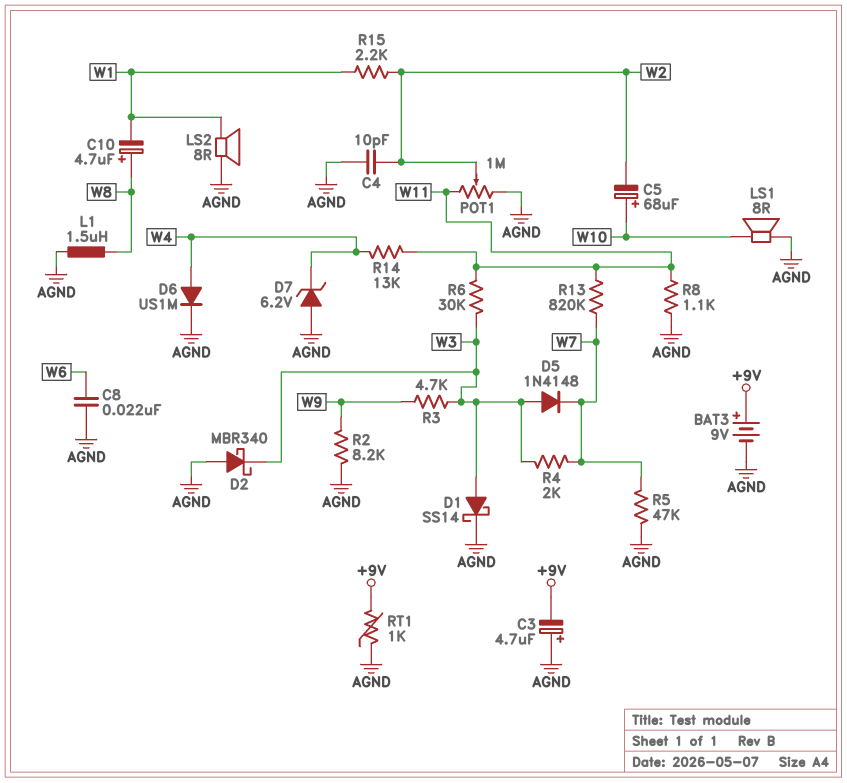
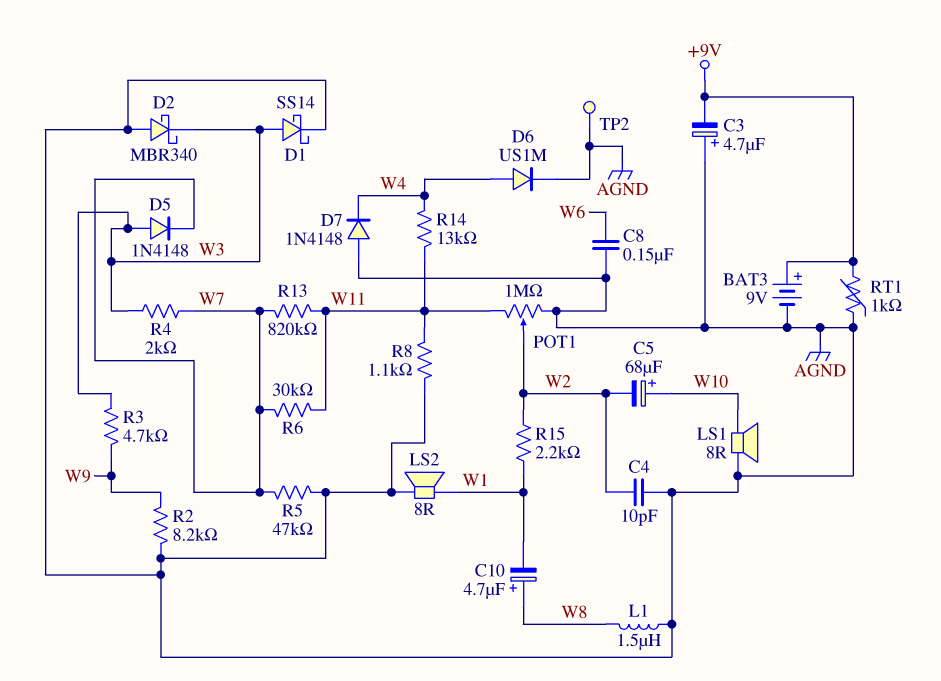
C8: 22nF (AGND, W6) -> 150nF (AGND, W6)
D7: zener 6.2V (A AGND, K W4) -> diode 1N4148 (A AGND, K W4)
R6: 30k (W3, W11) -> 30k (W7, W11)
TP2: none -> test point (AGND)

